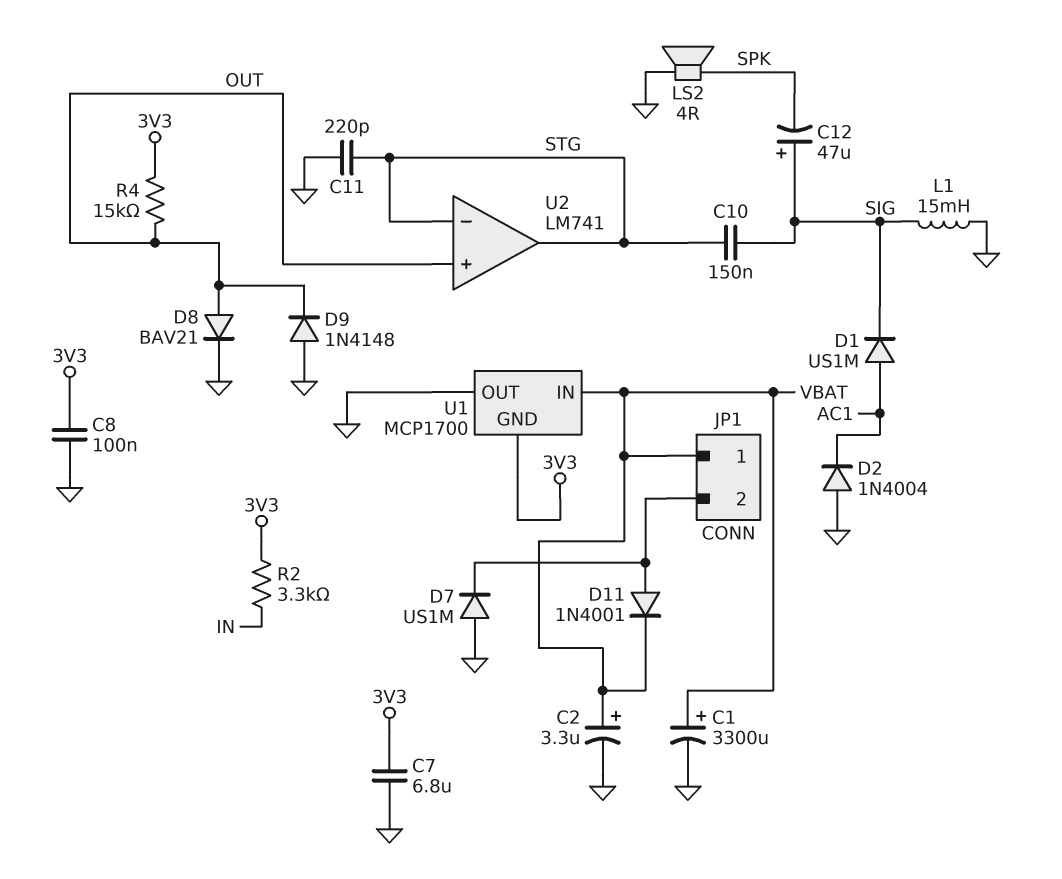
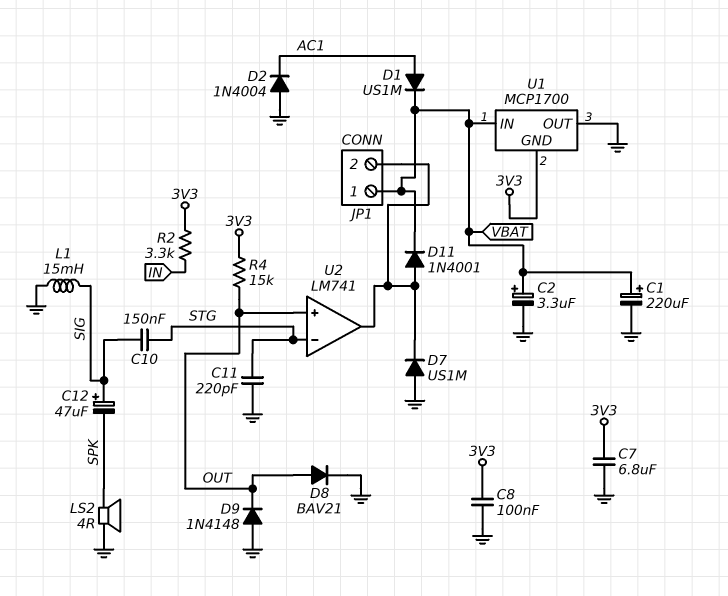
C1: 3300uF (plus VBAT, minus GND) -> 220uF (plus VBAT, minus GND)
D1: diode US1M (A AC1, K SIG) -> diode US1M (A AC1, K VBAT)
U2 pin out: STG -> JP1/2

